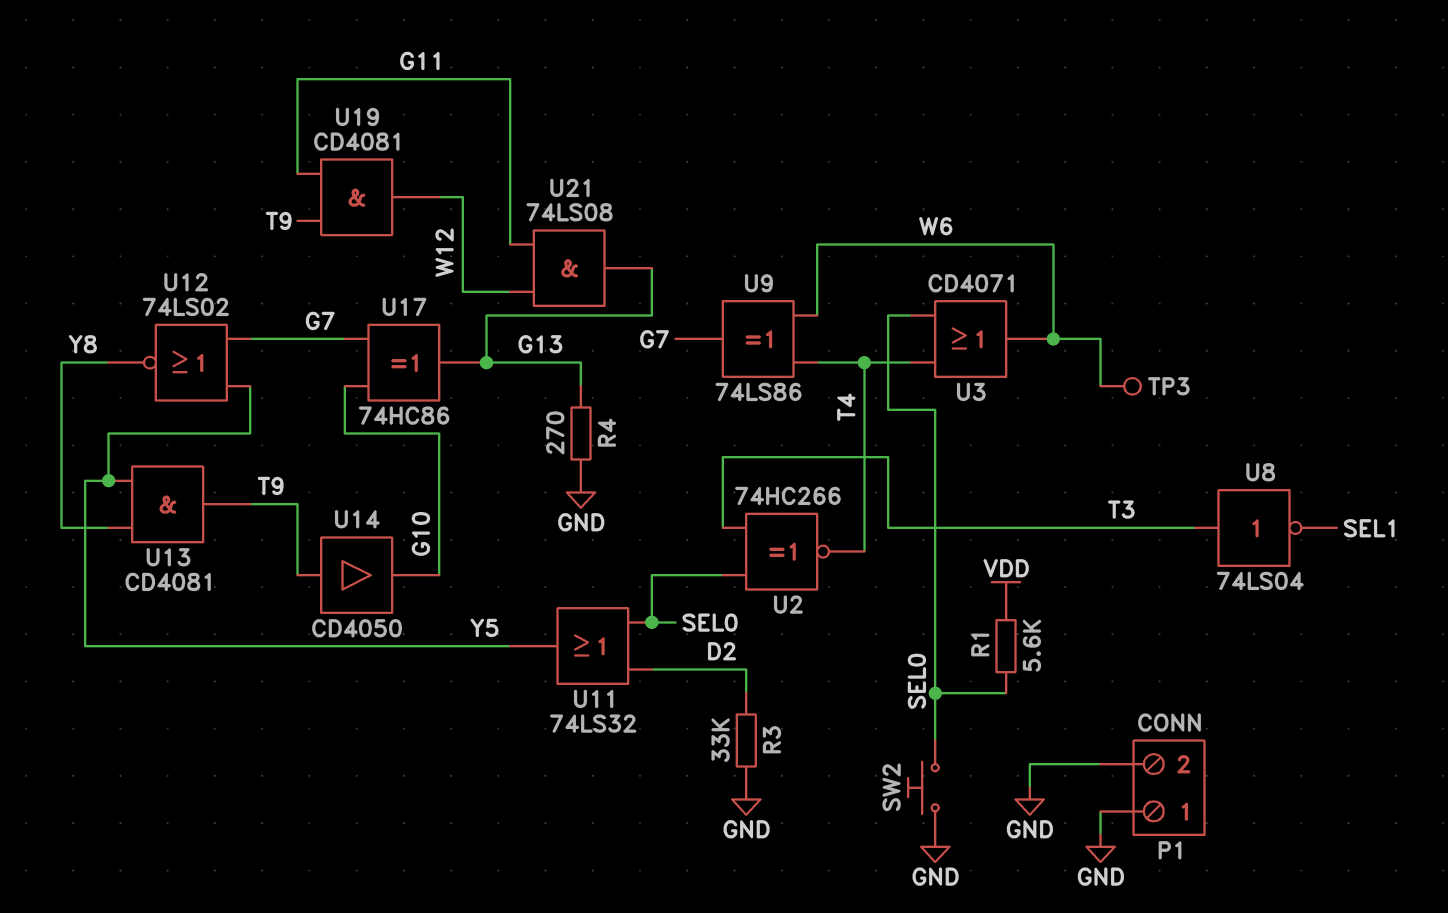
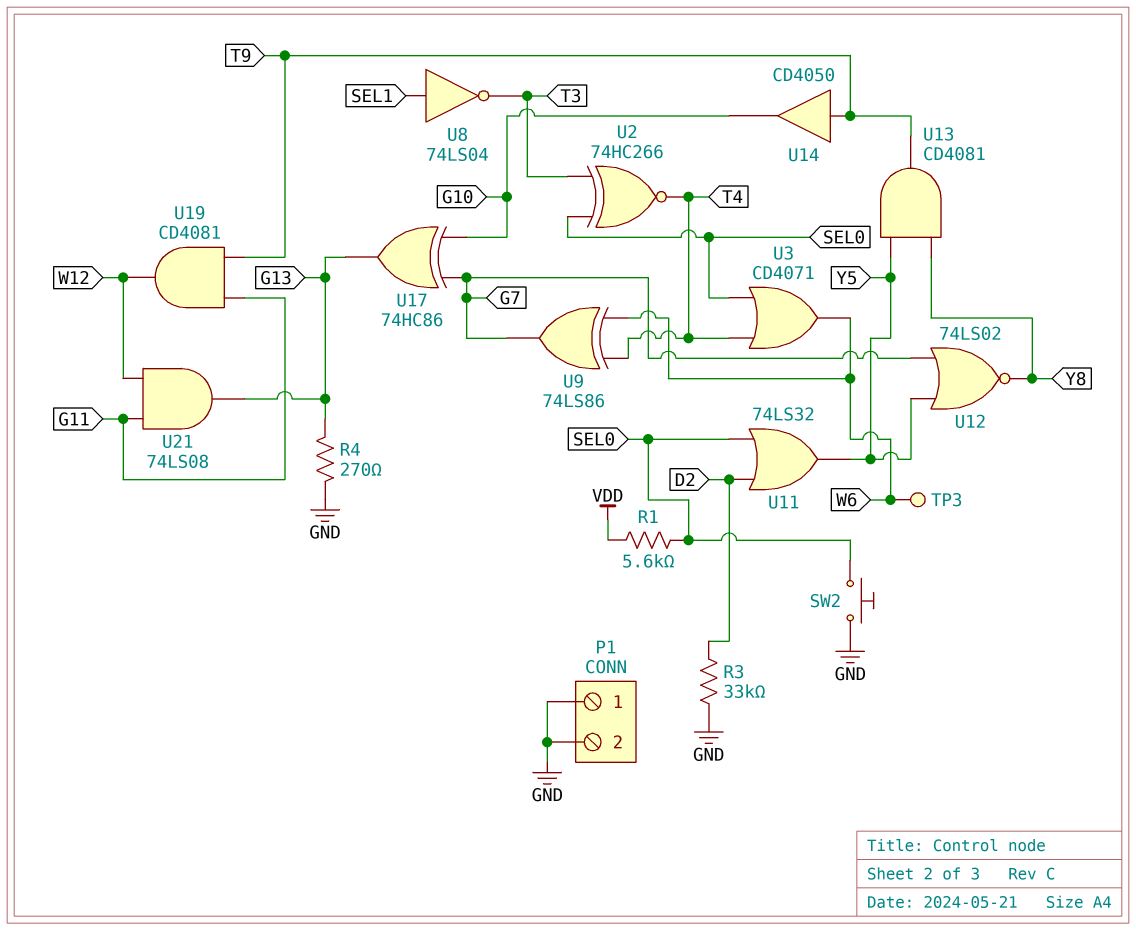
U8: NOT 74LS04 (in T3, out SEL1) -> NOT 74LS04 (in SEL1, out T3)

